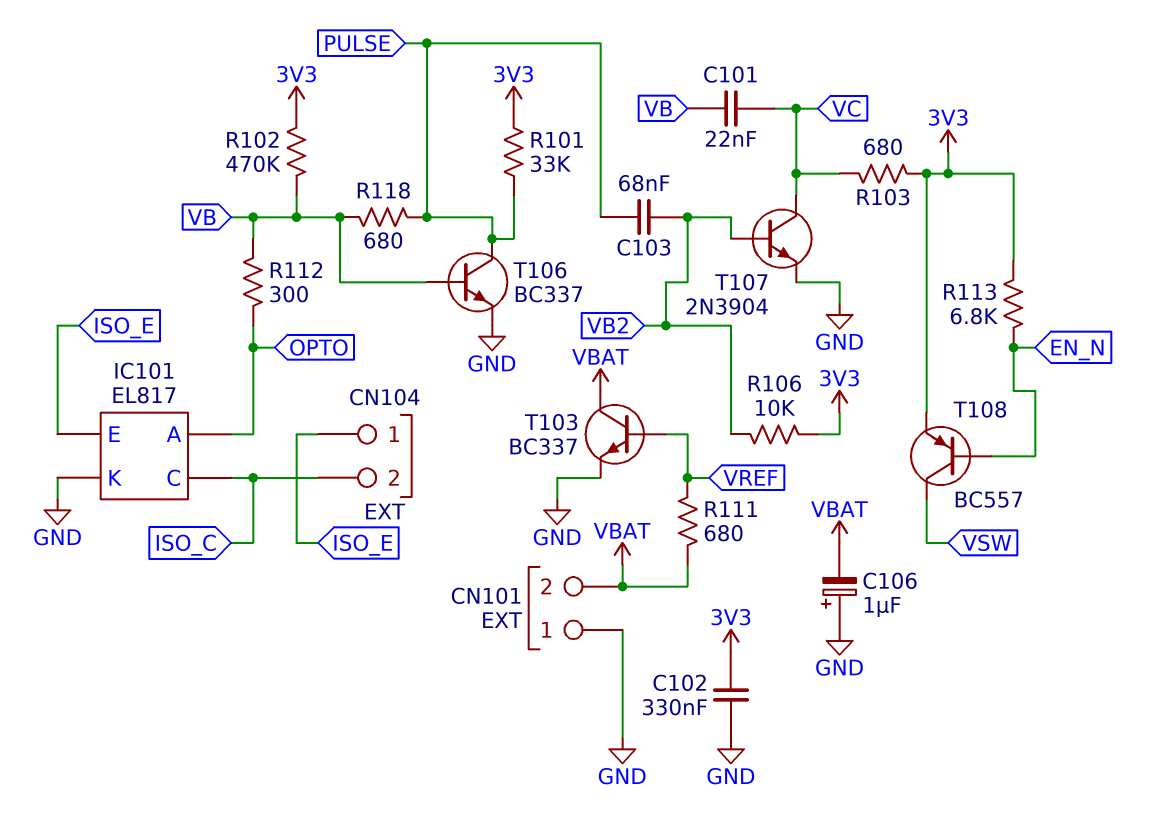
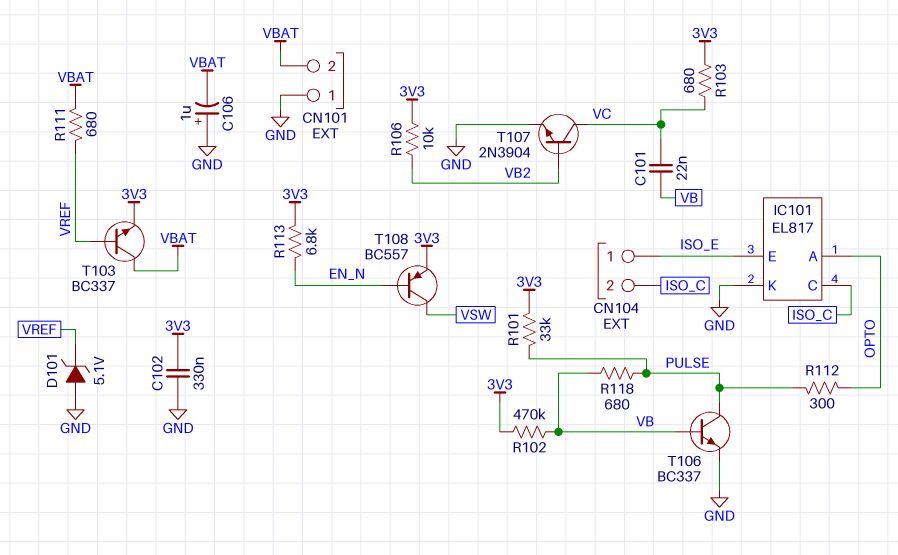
C103: 68nF (PULSE, VB2) -> none
D101: none -> zener 5.1V (A GND, K VREF)
R112: 300 (OPTO, VB) -> 300 (OPTO, PULSE)
T103: NPN BC337 (B VREF, C VBAT, E GND) -> NPN BC337 (B VREF, C VBAT, E 3V3)

